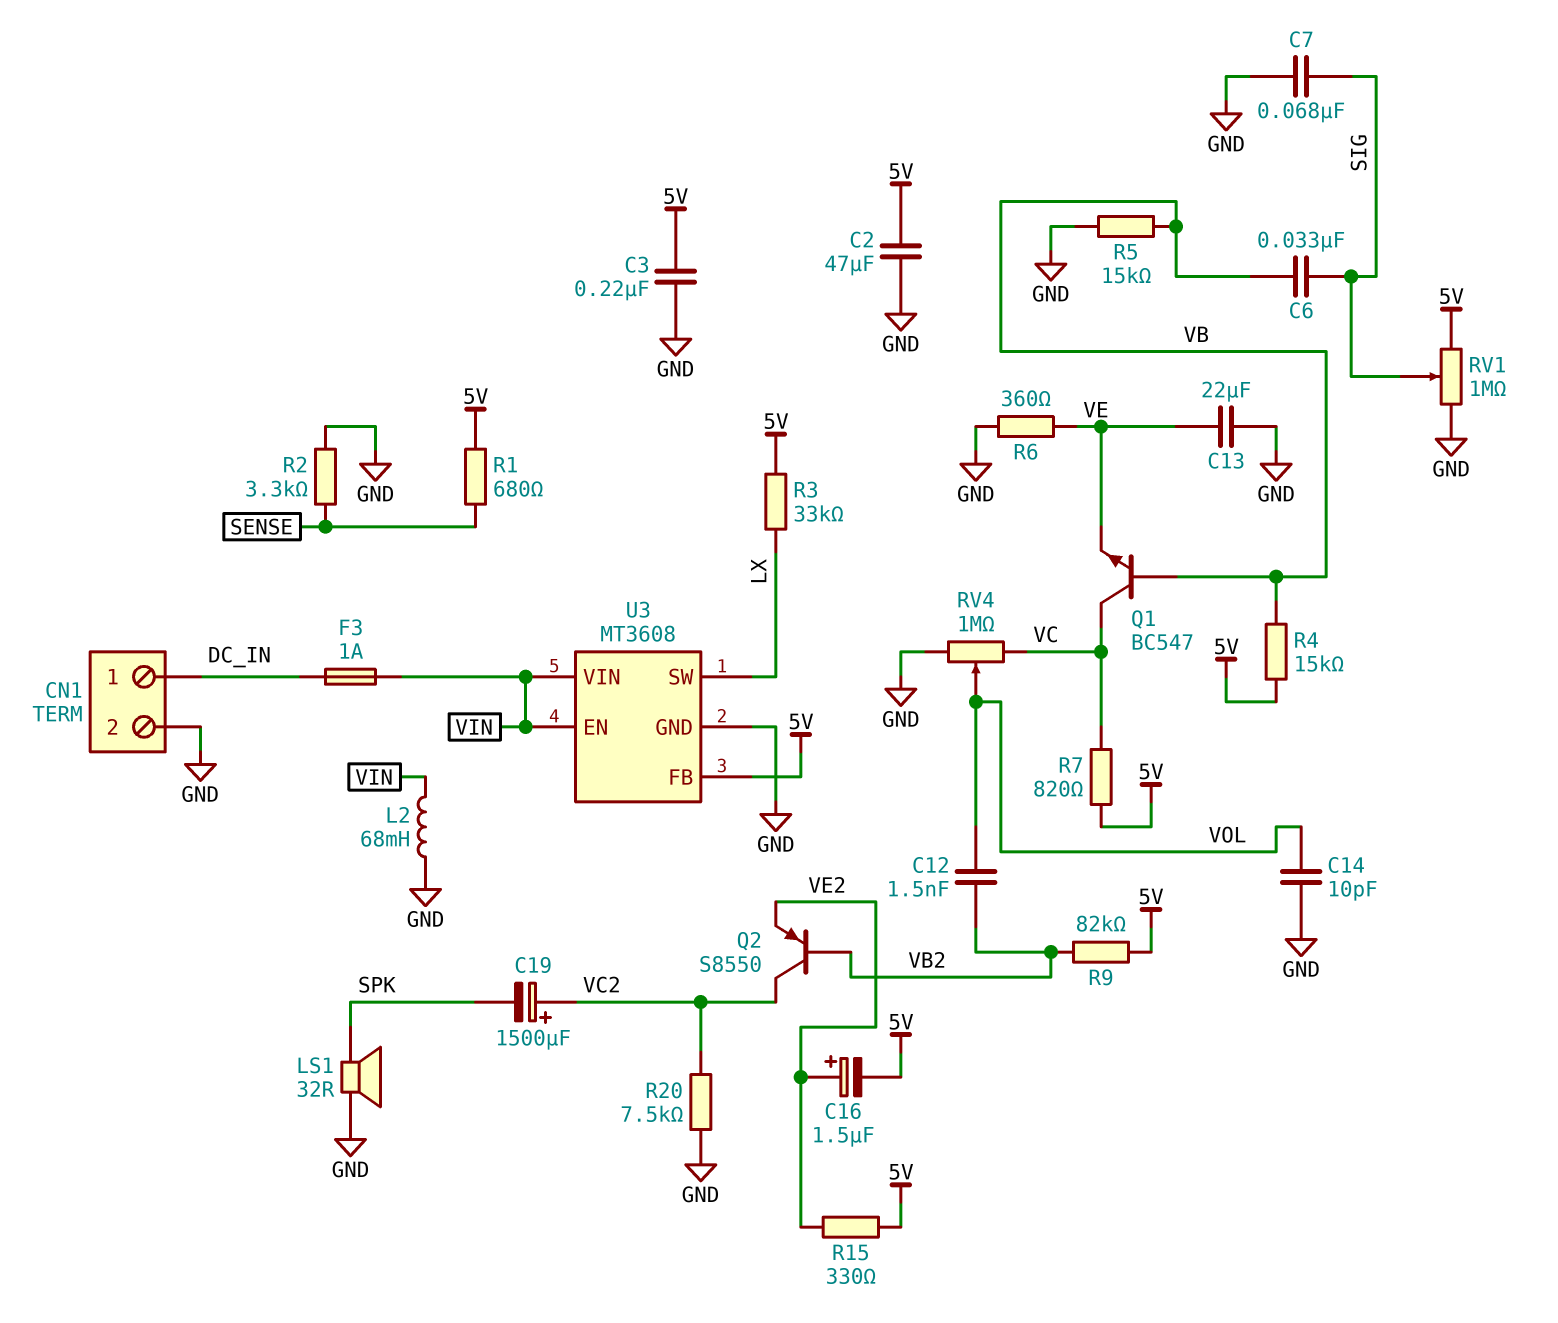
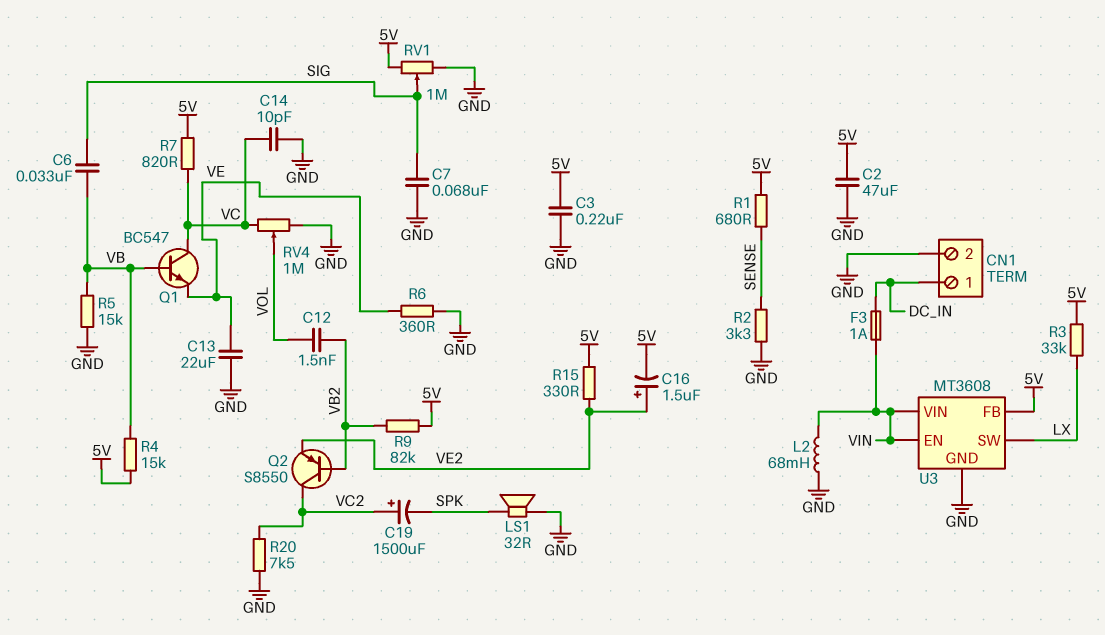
C14: 10pF (GND, VOL) -> 10pF (GND, VC)

